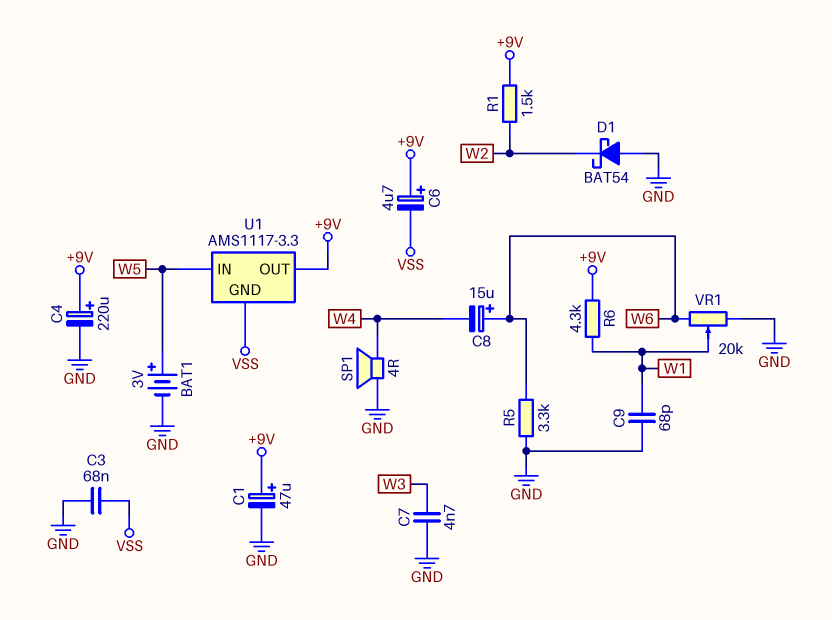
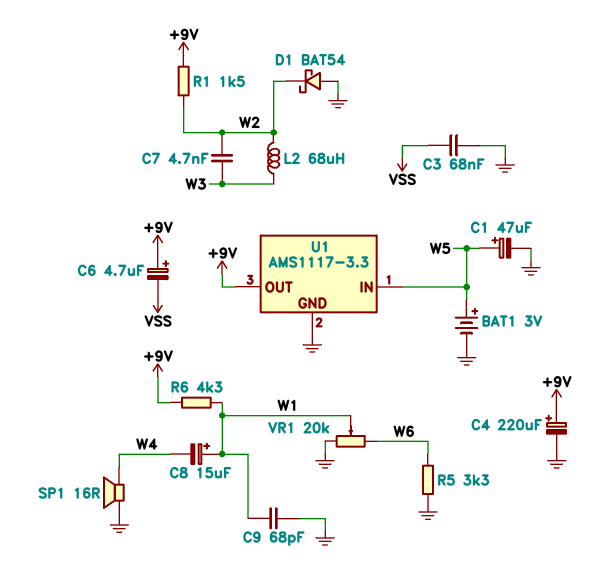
C1: 47uF (plus +9V, minus GND) -> 47uF (plus W5, minus GND)
C7: 4.7nF (GND, W3) -> 4.7nF (W2, W3)
C8: 15uF (plus W6, minus W4) -> 15uF (plus W1, minus W4)
L2: none -> 68uH (W2, W3)
SP1: speaker 4R (GND, W4) -> speaker 16R (GND, W4)
U1 pin GND: VSS -> GND

